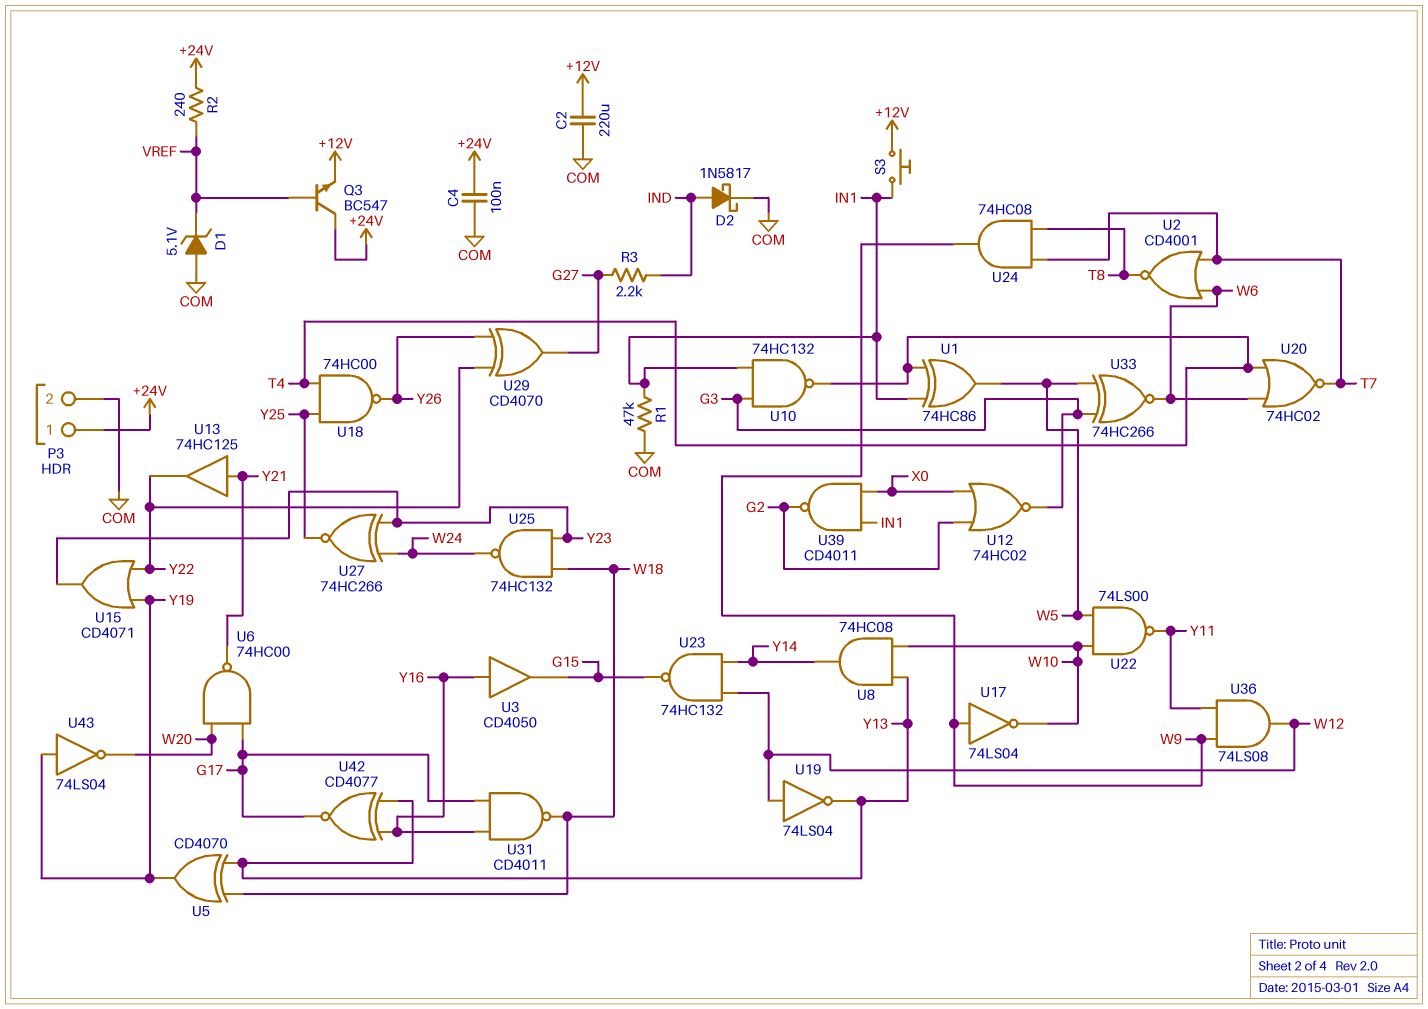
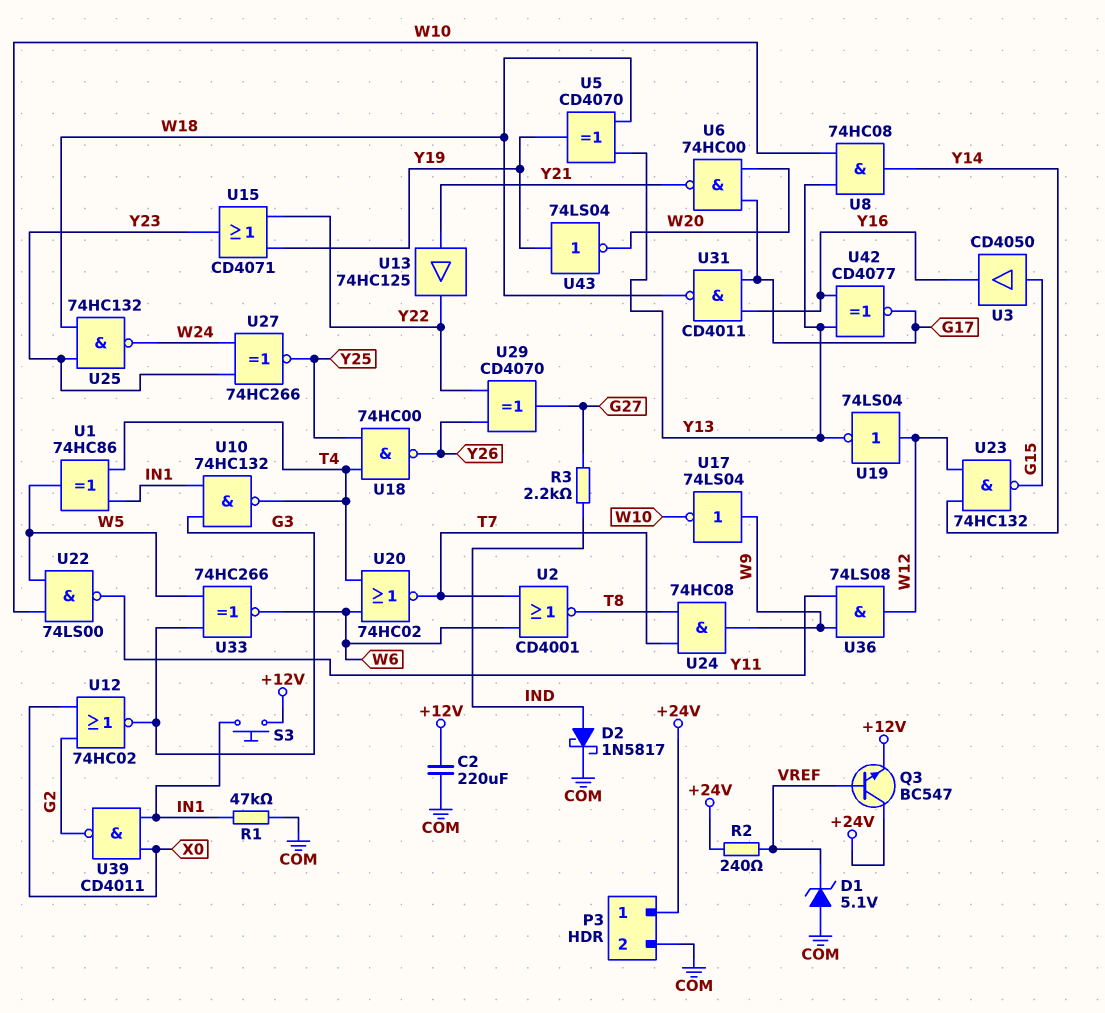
C4: 100nF (+24V, COM) -> none
U3: buffer CD4050 (in Y16, out G15) -> buffer CD4050 (in G15, out Y16)

